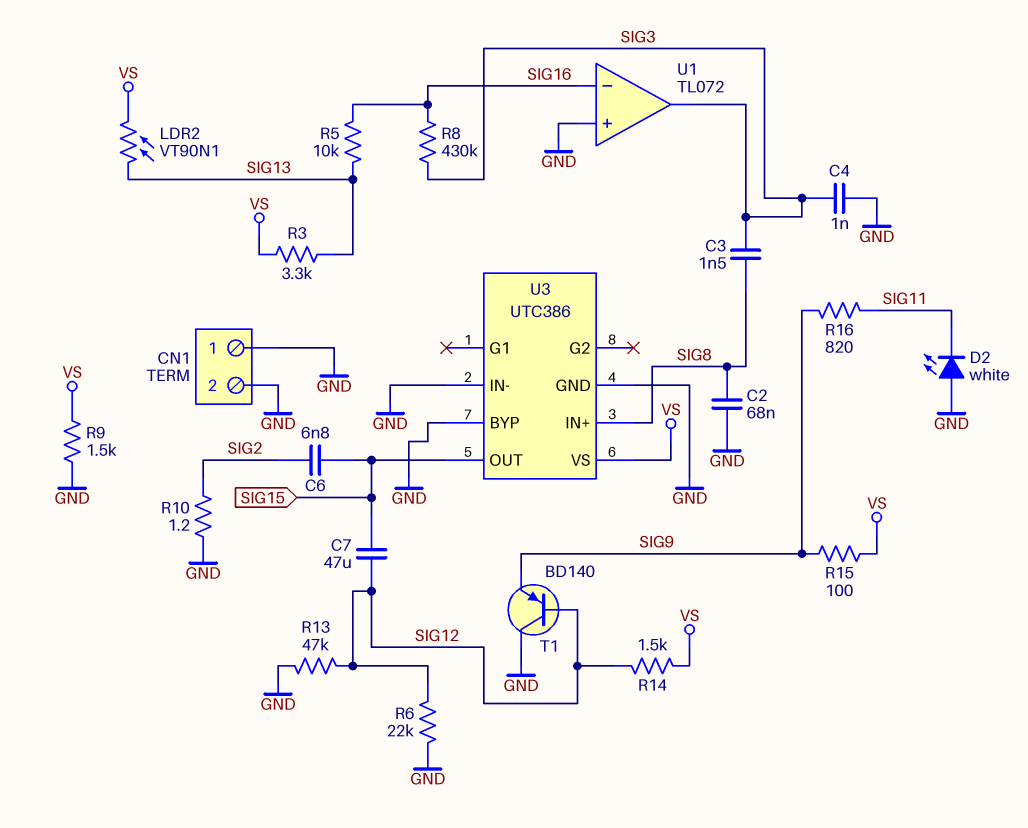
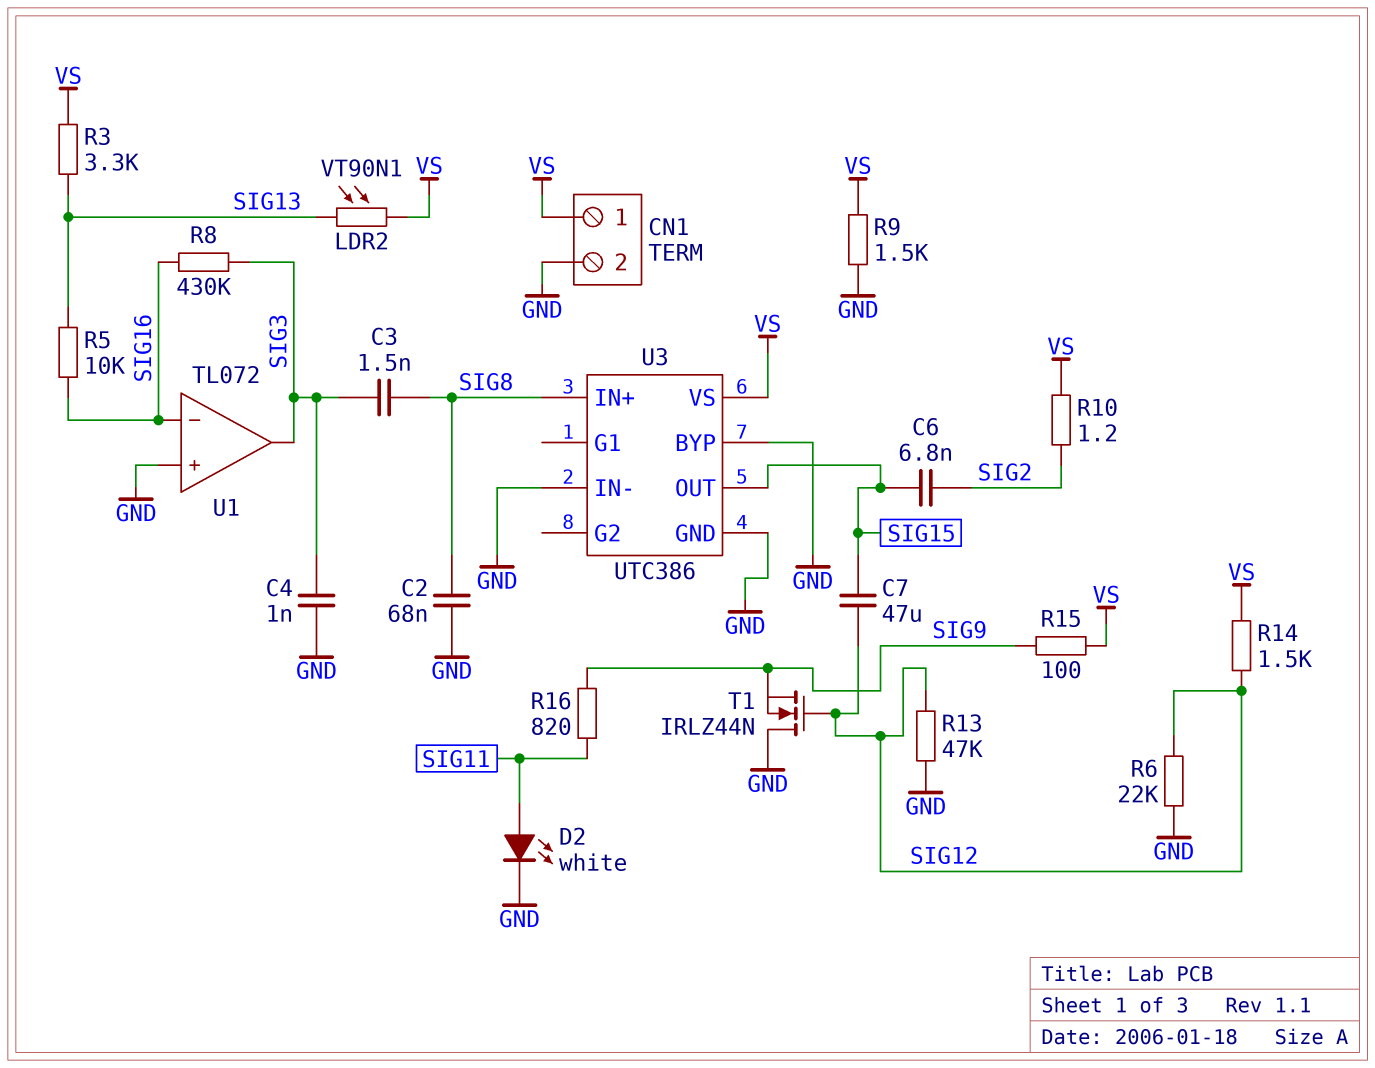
CN1 pin 1: GND -> VS
D2: LED white (A GND, K SIG11) -> LED white (A SIG11, K GND)
R10: 1.2 (GND, SIG2) -> 1.2 (SIG2, VS)
T1: PNP BD140 (B SIG12, C GND, E SIG9) -> NMOS IRLZ44N (G SIG12, D GND, S SIG9)

